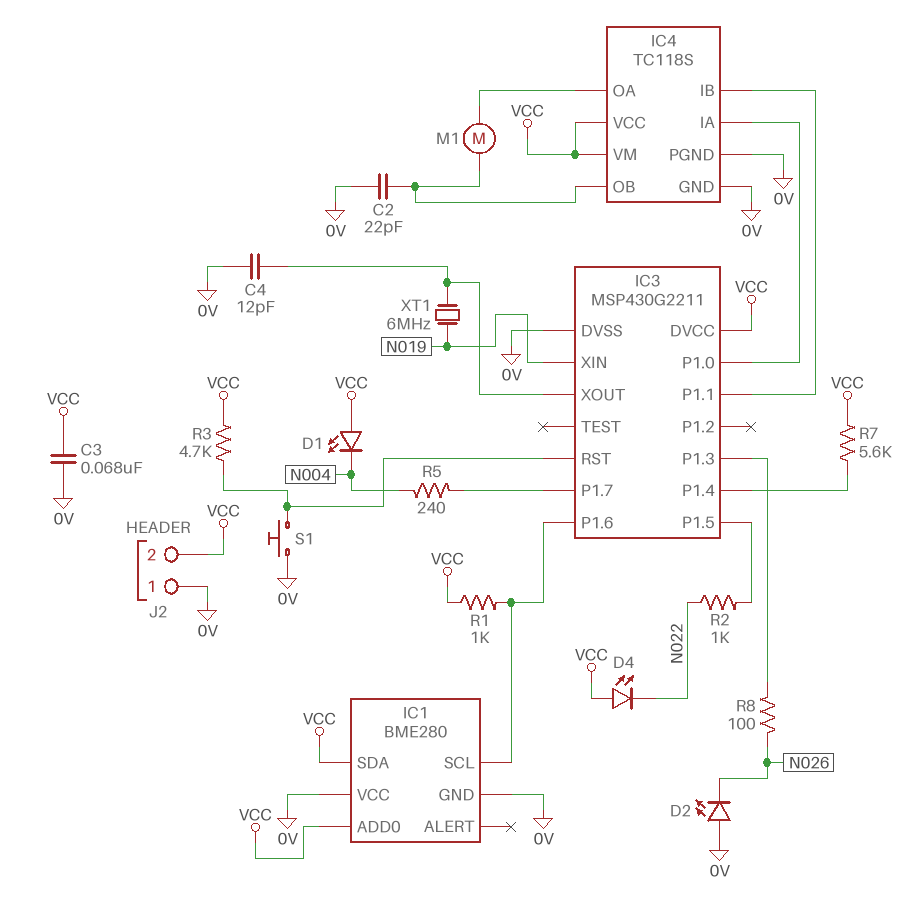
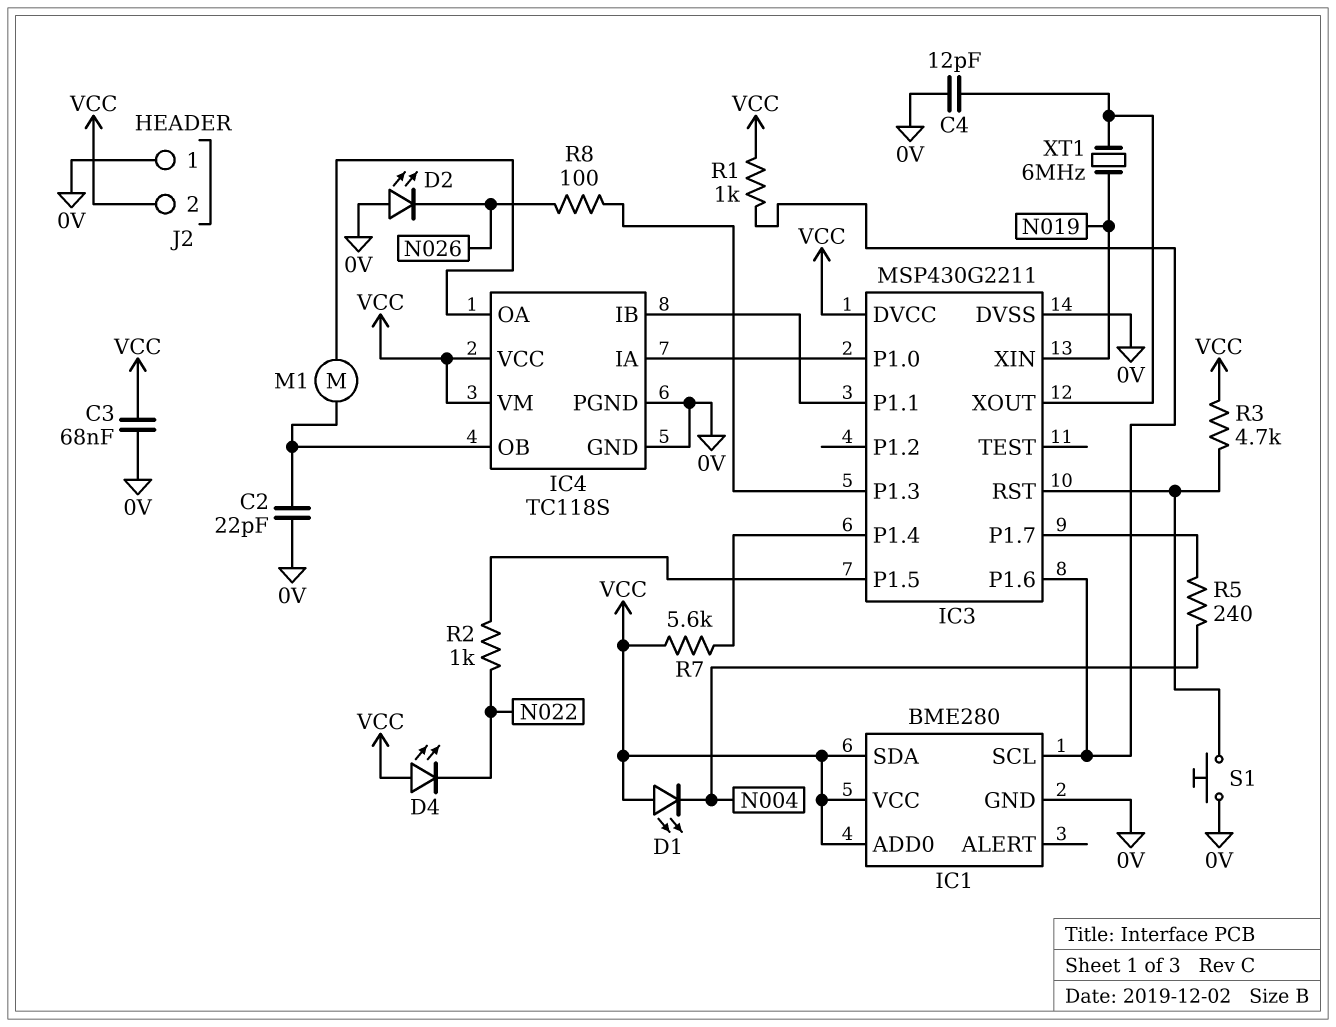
IC1 pin VCC: 0V -> VCC

